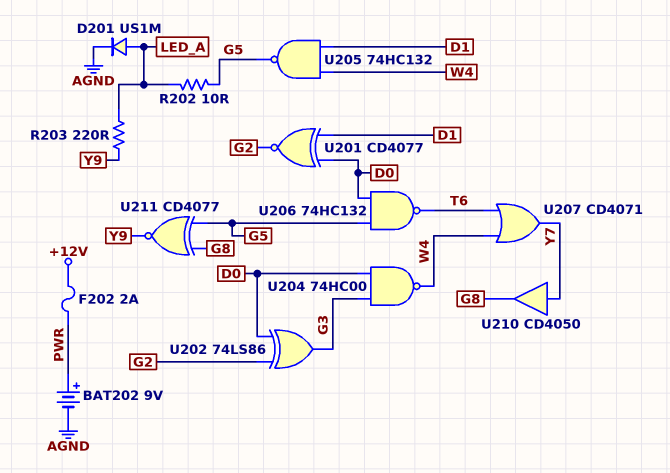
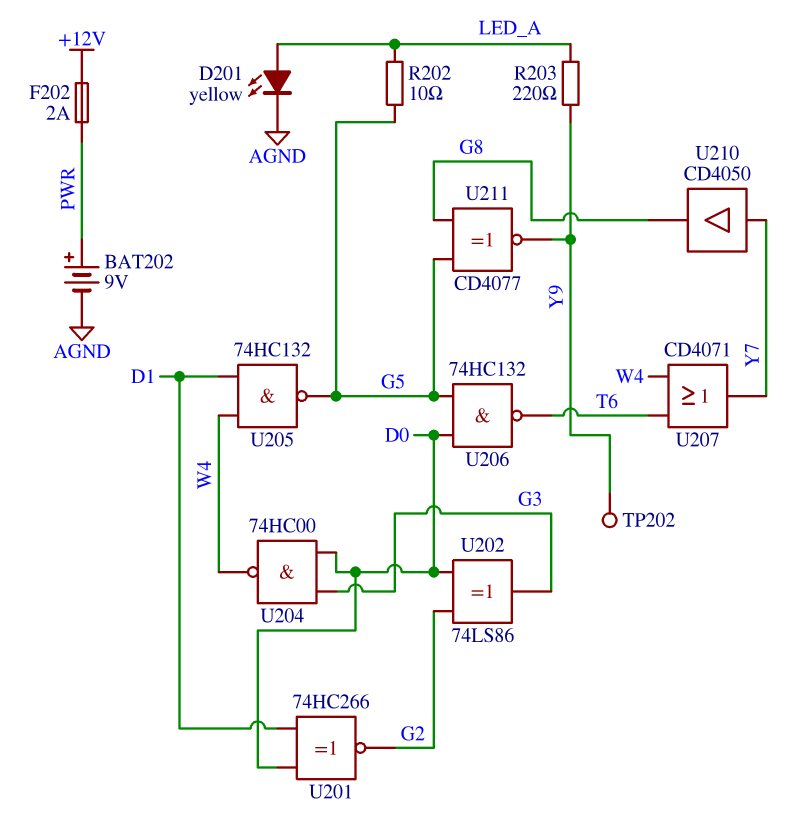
D201: diode US1M (A LED_A, K AGND) -> LED yellow (A LED_A, K AGND)
TP202: none -> test point (Y9)
U201: XNOR CD4077 (in D0, in D1, out G2) -> XNOR 74HC266 (in D0, in D1, out G2)

